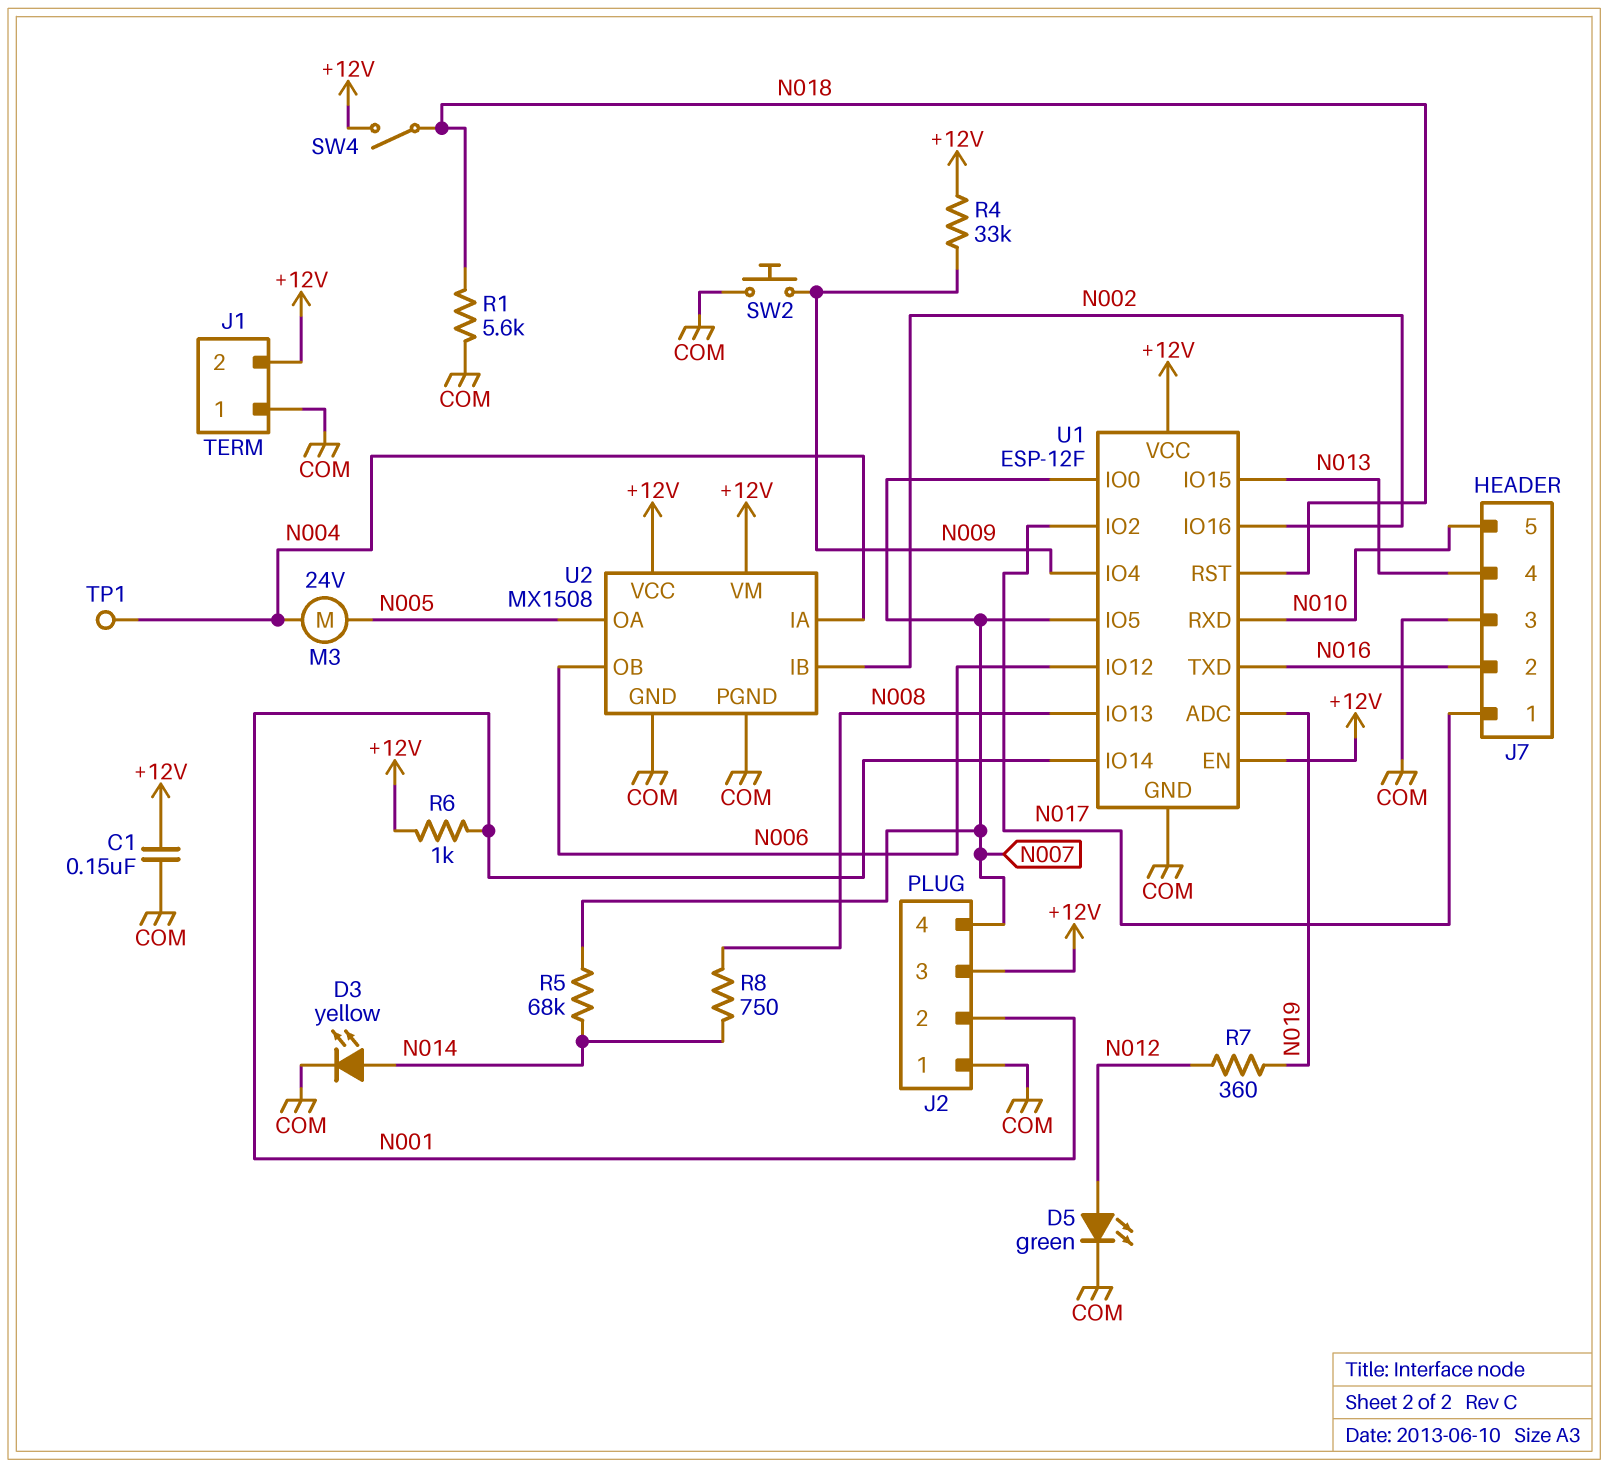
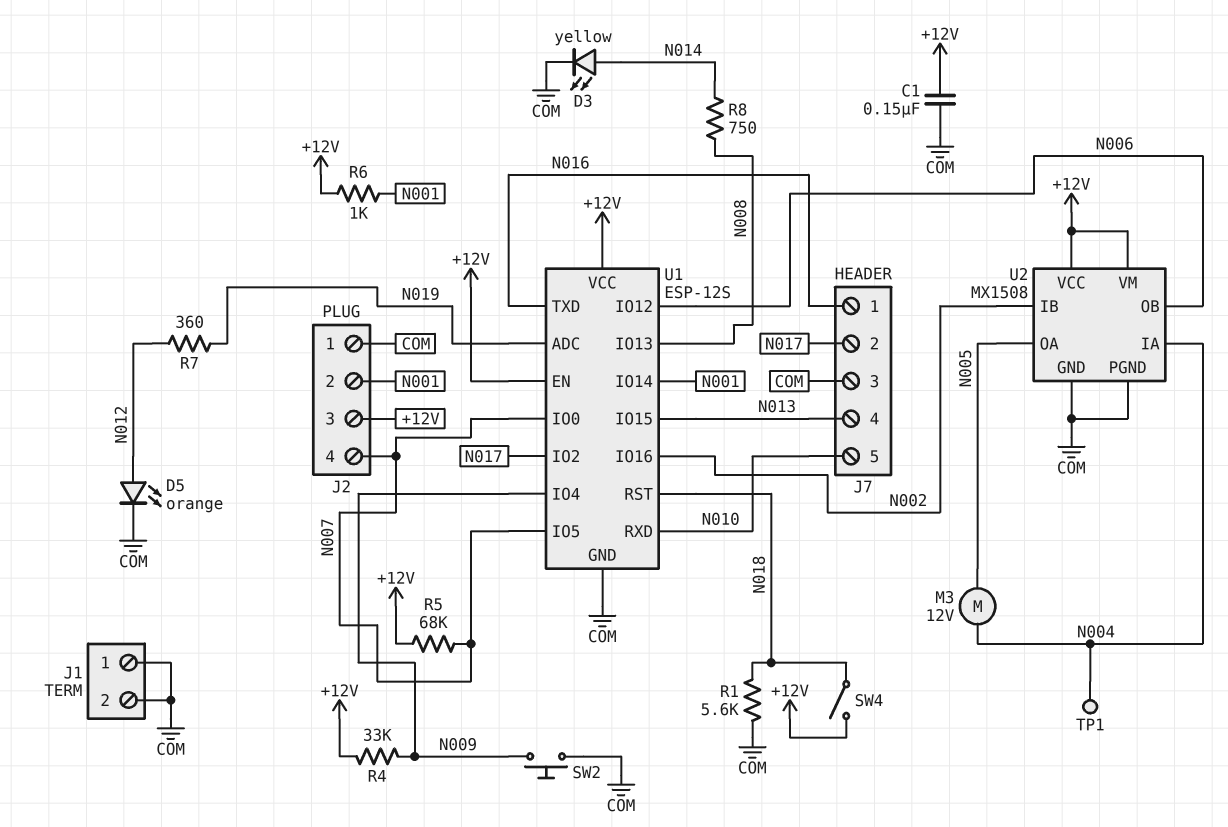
D5: LED green (A N012, K COM) -> LED orange (A N012, K COM)
J1 pin 2: +12V -> COM
J7 pin 1: N017 -> N016
J7 pin 2: N016 -> N017
M3: motor 24V (N004, N005) -> motor 12V (N004, N005)
R5: 68k (N007, N014) -> 68k (+12V, N007)
U1: ESP-12F -> ESP-12S

